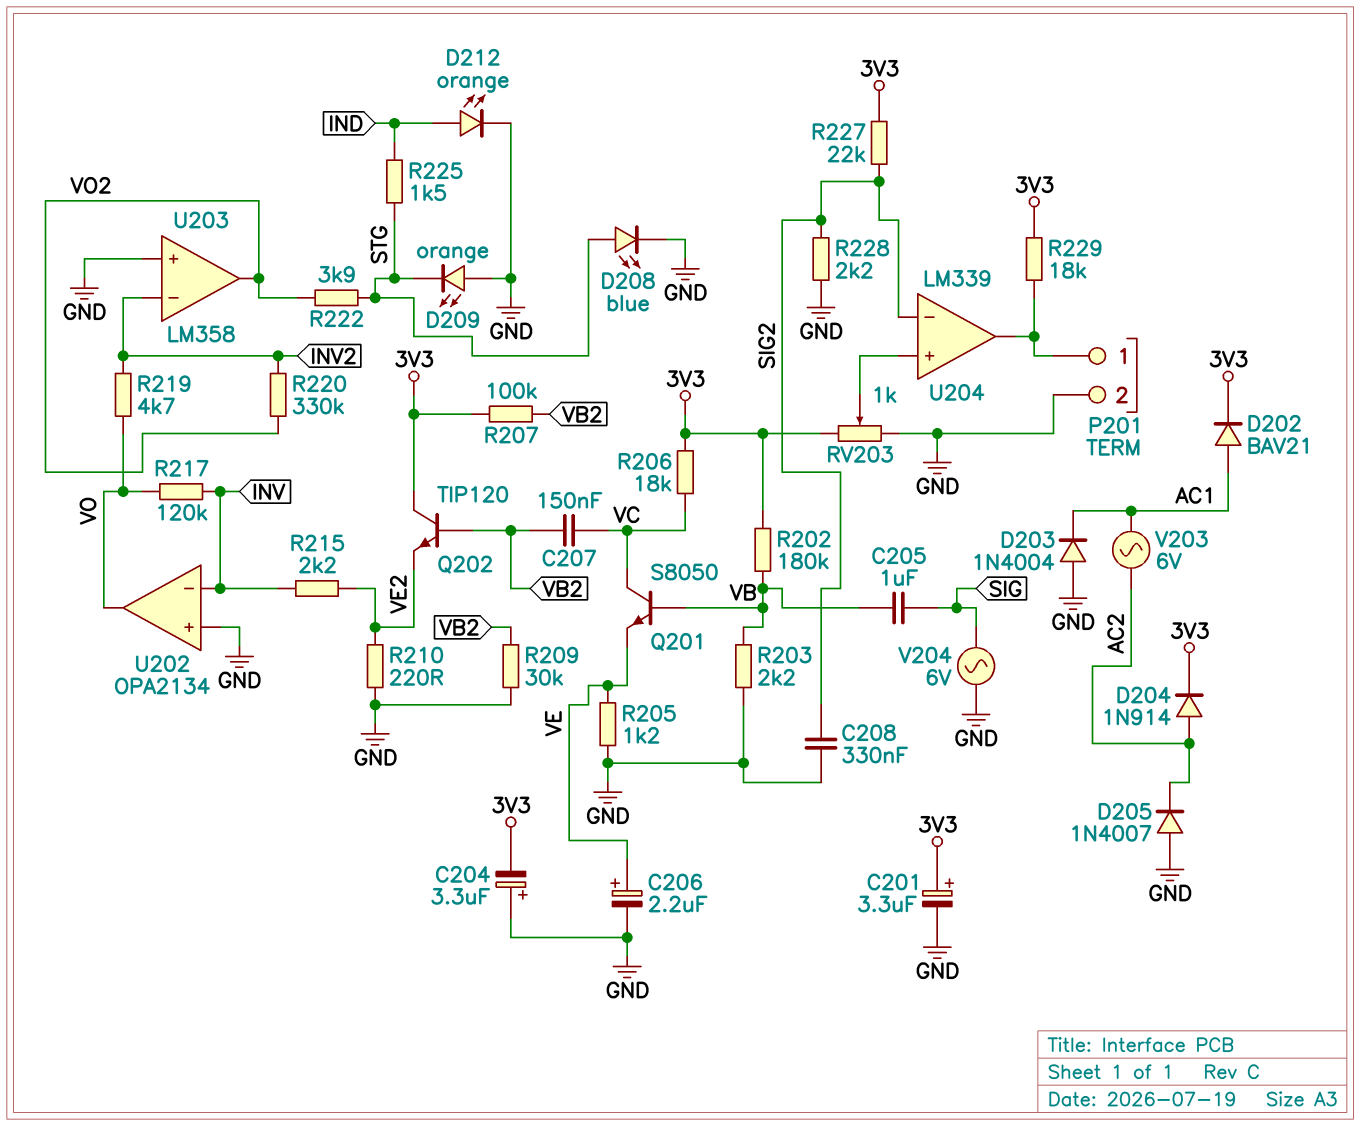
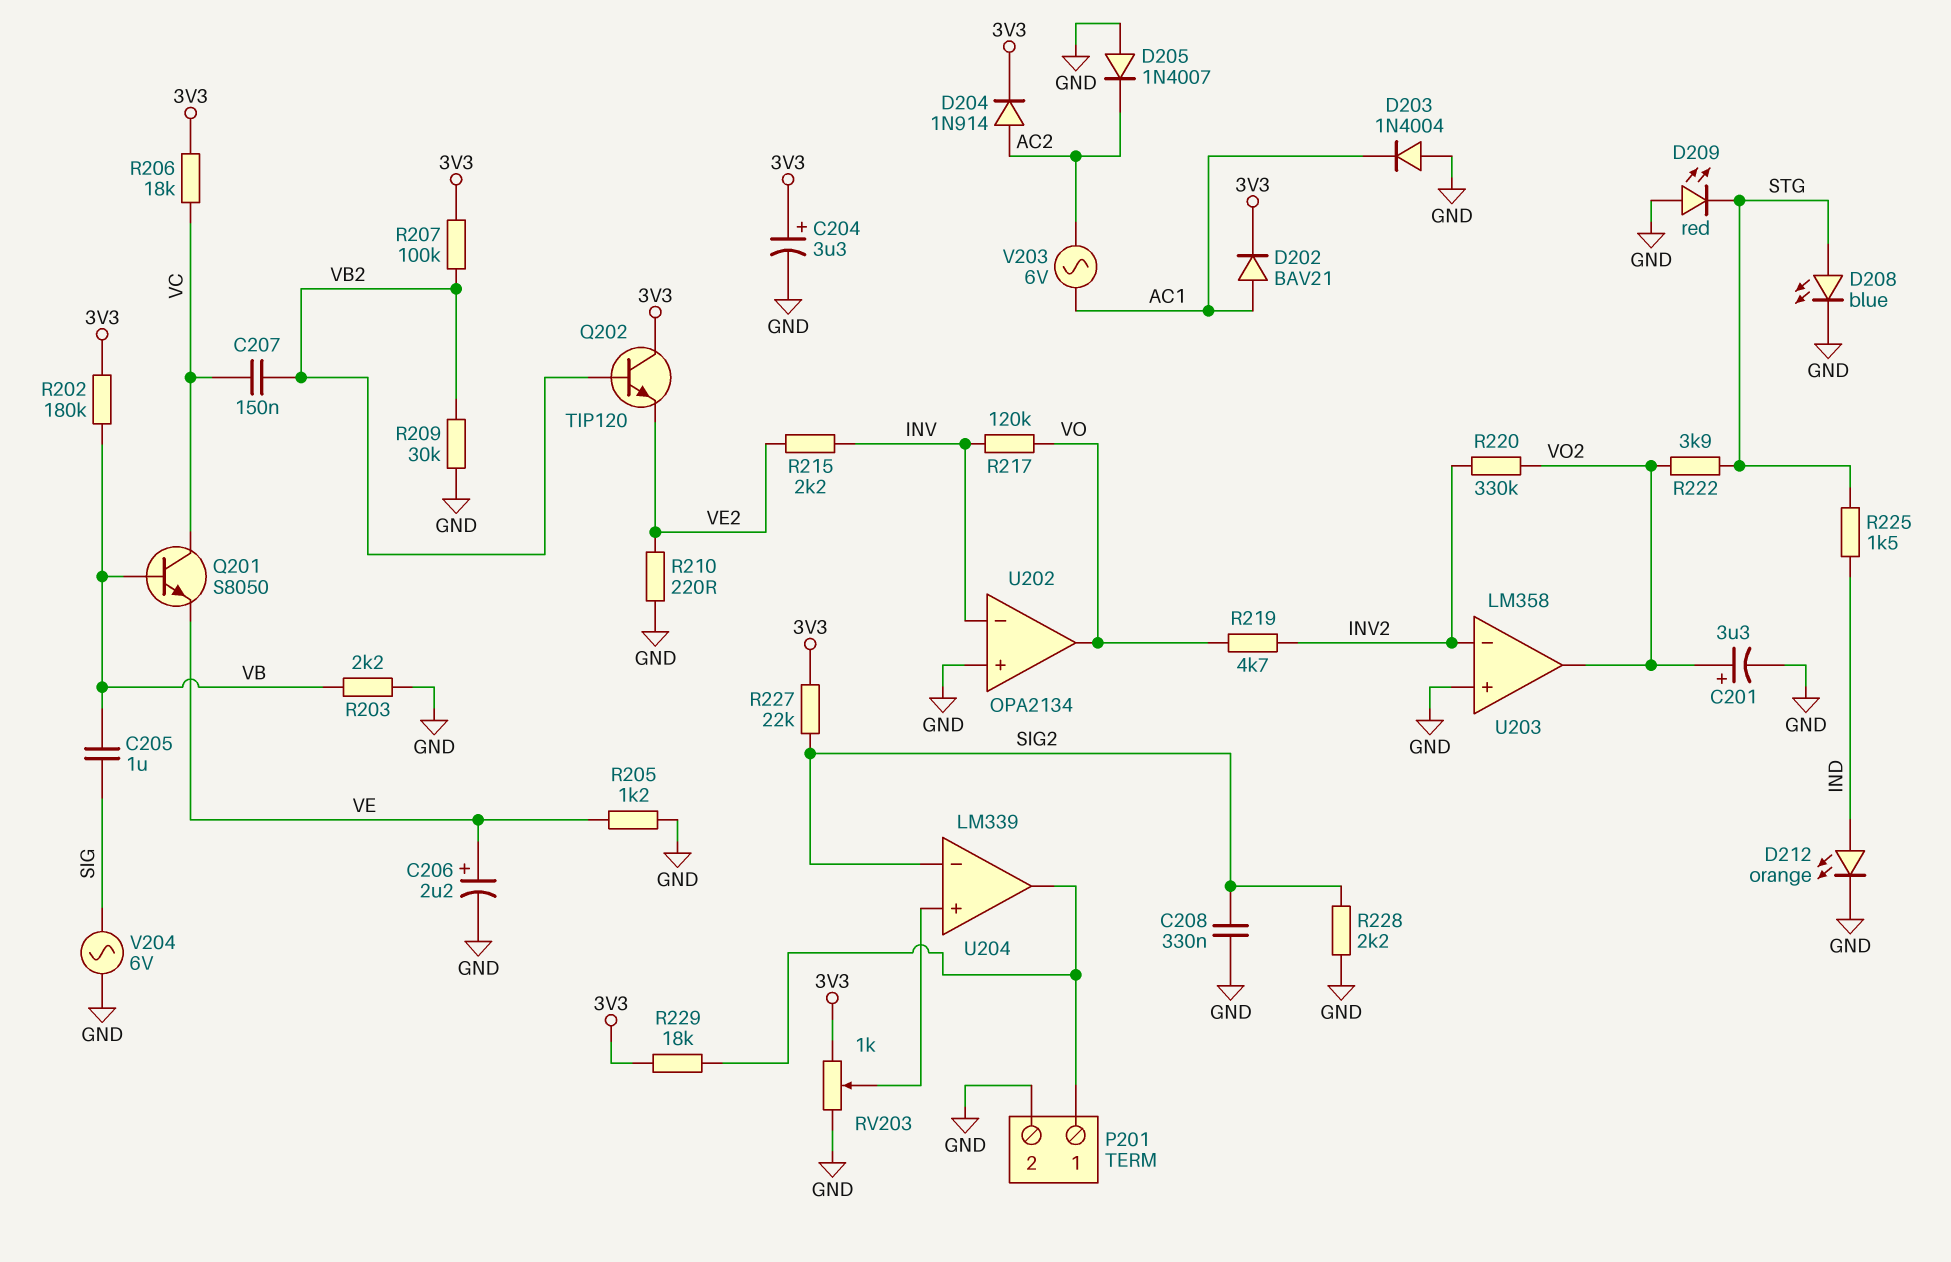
C201: 3.3uF (plus 3V3, minus GND) -> 3.3uF (plus VO2, minus GND)
C204: 3.3uF (plus GND, minus 3V3) -> 3.3uF (plus 3V3, minus GND)
D209: LED orange (A GND, K STG) -> LED red (A GND, K STG)

